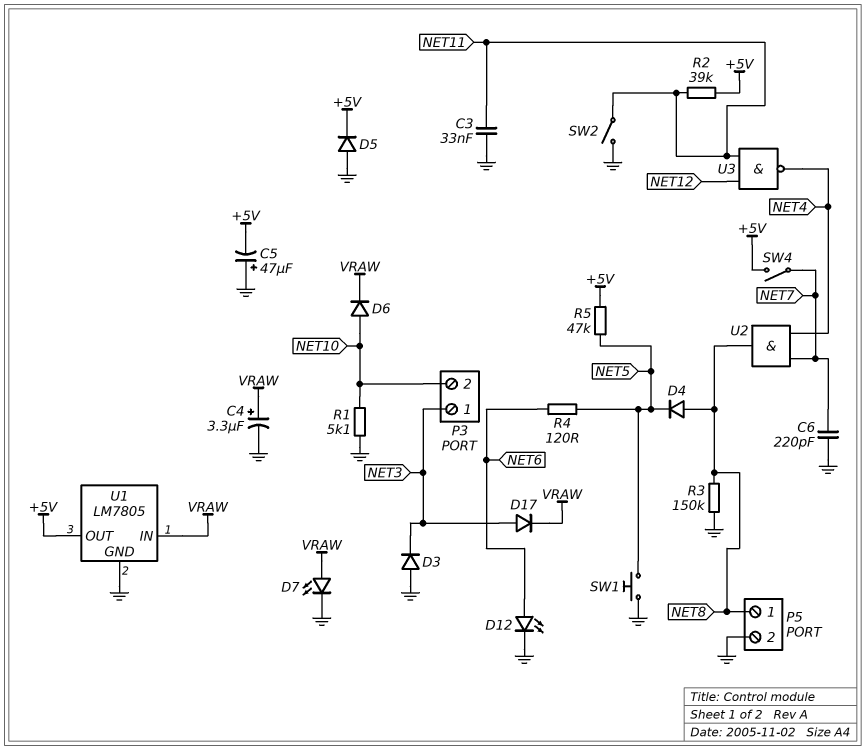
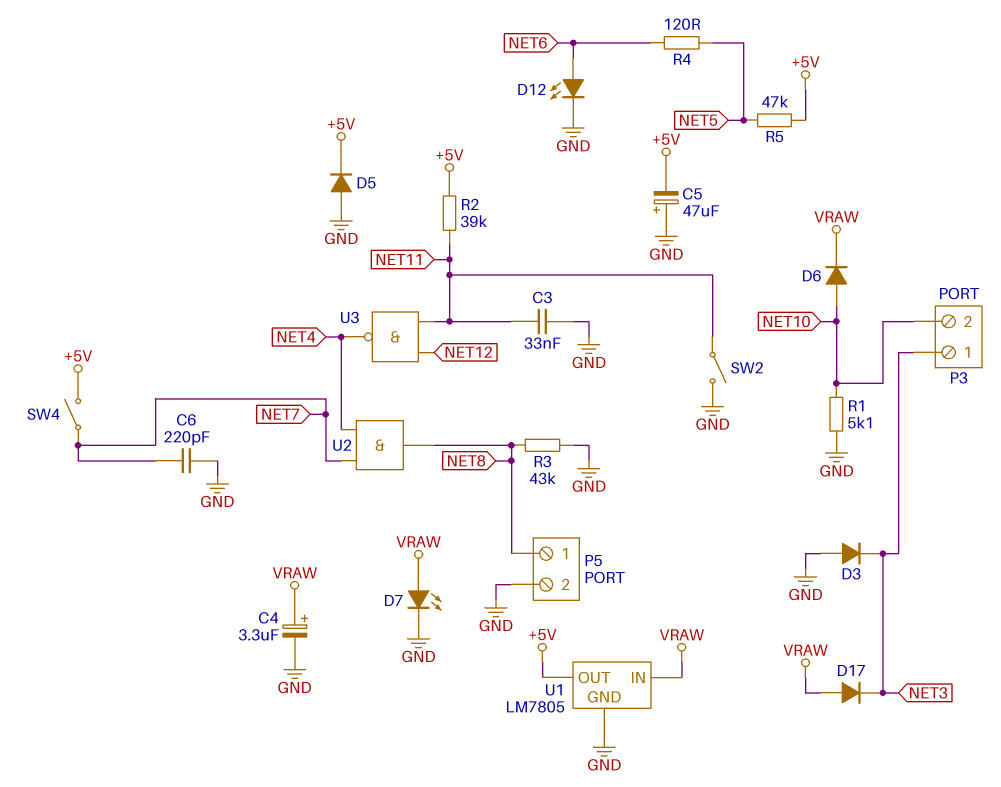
D4: diode (A NET8, K NET5) -> none
D17: diode (A NET3, K VRAW) -> diode (A VRAW, K NET3)
R3: 150k (GND, NET8) -> 43k (GND, NET8)
SW1: button (GND, NET5) -> none

